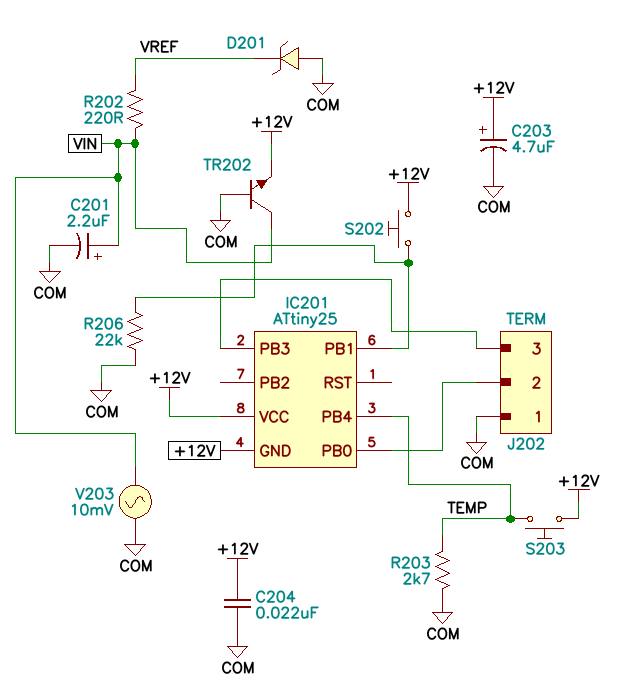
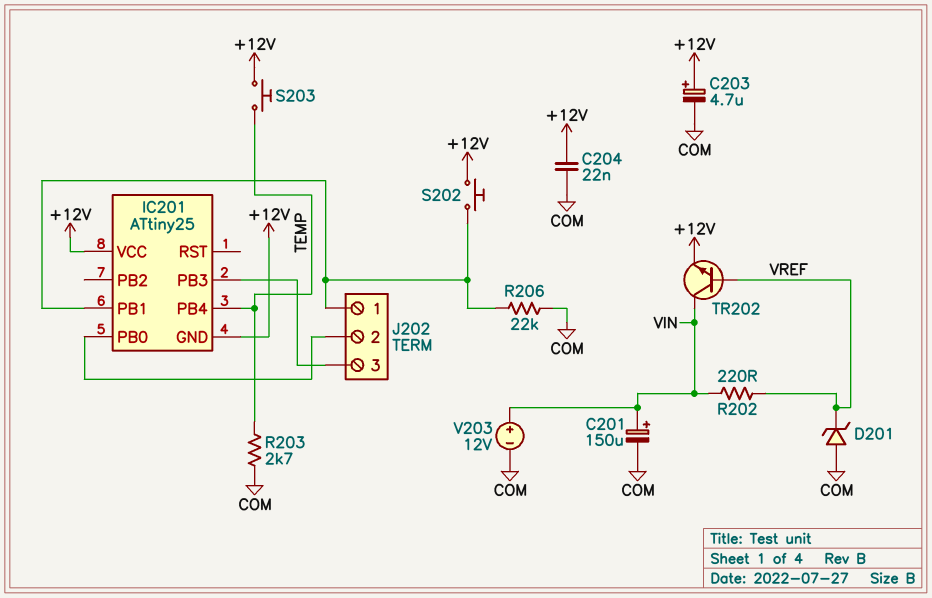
C201: 2.2uF (plus VIN, minus COM) -> 150uF (plus VIN, minus COM)
J202 pin 1: COM -> IC201/PB1
TR202: NPN (B COM, C VIN, E +12V) -> NPN (B VREF, C VIN, E +12V)
V203: AC 10mV (COM, VIN) -> 12V (plus VIN, minus COM)

